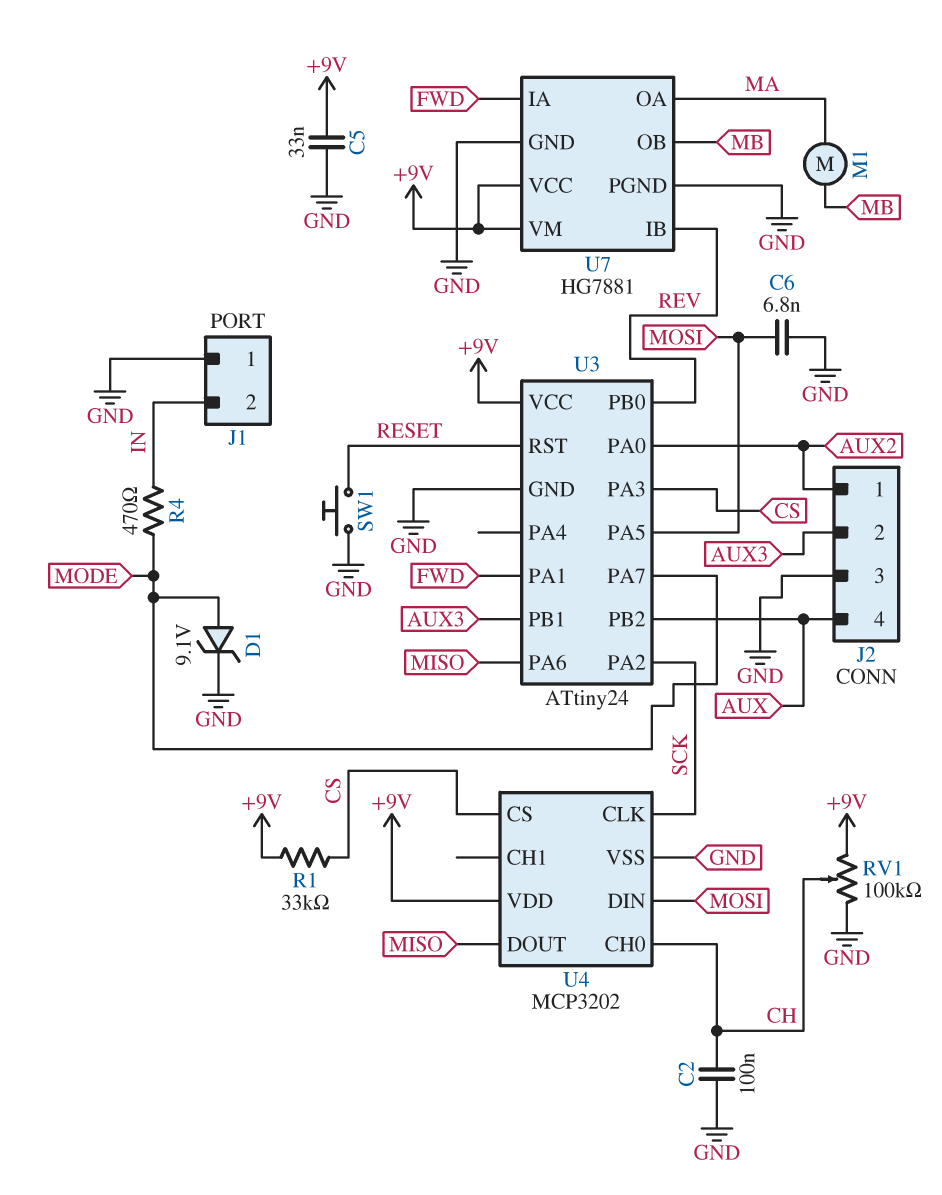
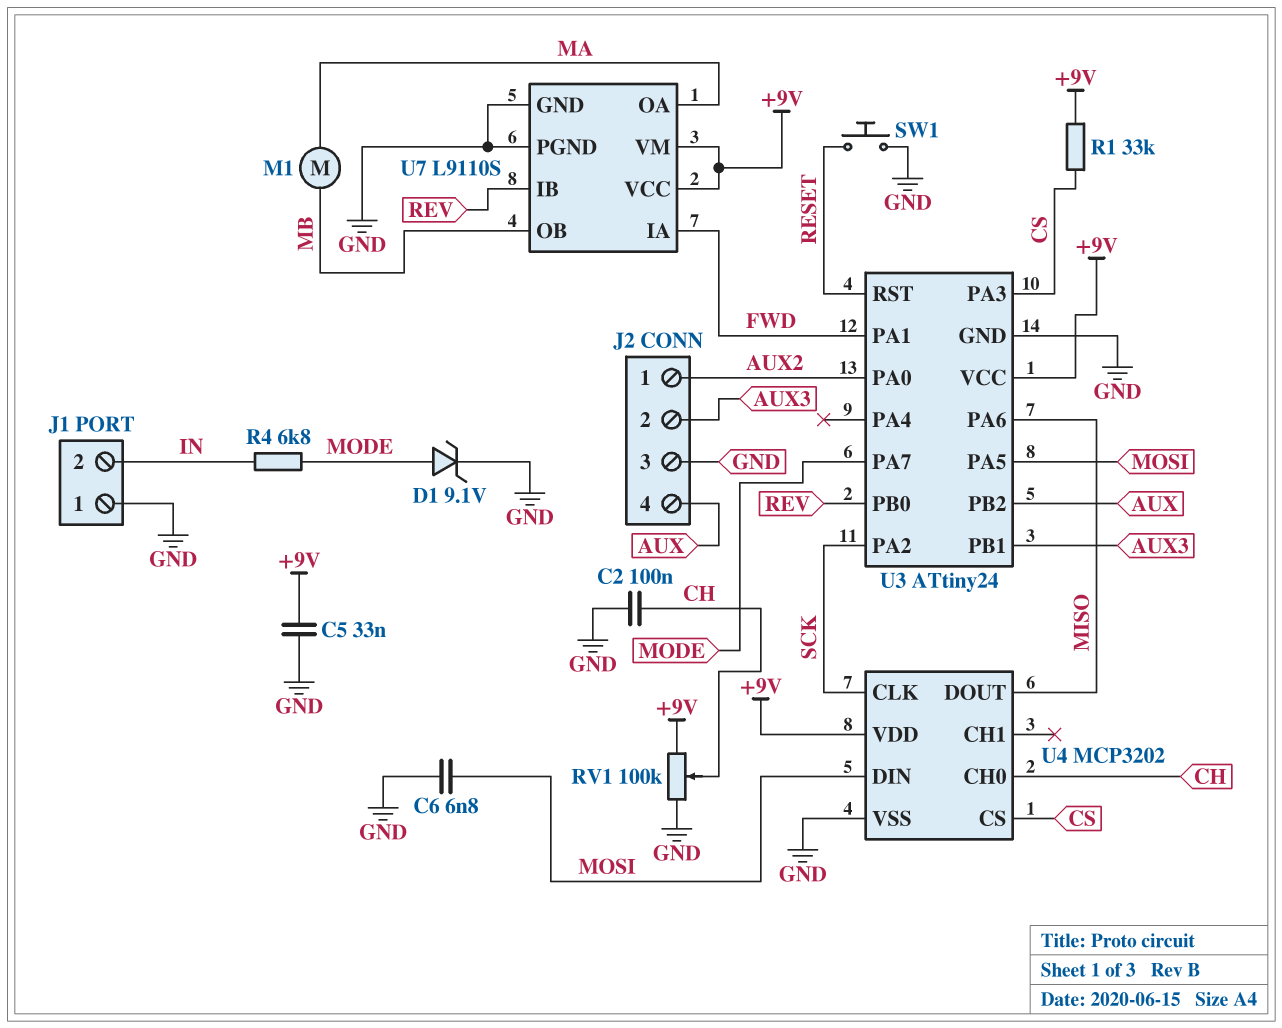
R4: 470 (IN, MODE) -> 6.8k (IN, MODE)
U7: HG7881 -> L9110S

